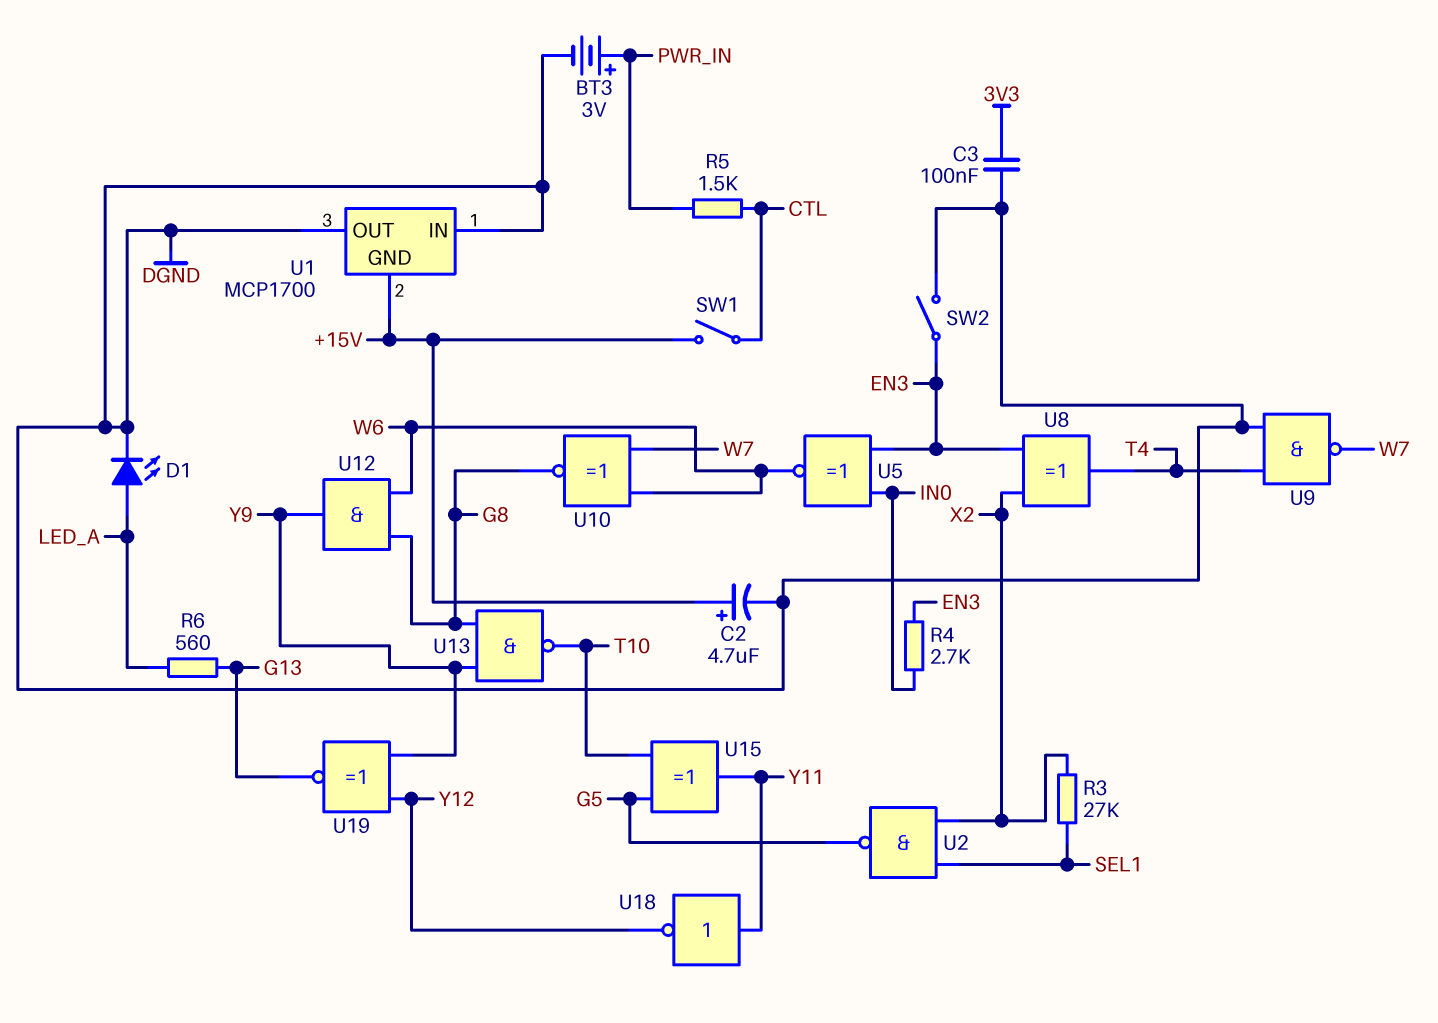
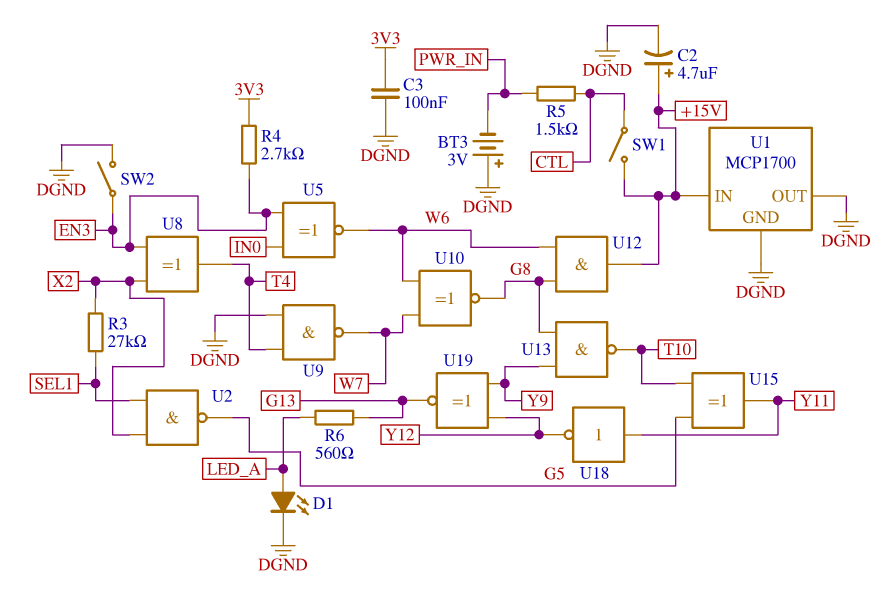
BT3: 3V (plus PWR_IN, minus DGND) -> 3V (plus DGND, minus PWR_IN)
R4: 2.7k (EN3, IN0) -> 2.7k (3V3, EN3)
U1 pin GND: +15V -> DGND
U1 pin IN: DGND -> +15V
U12: AND (in G8, in W6, out Y9) -> AND (in G8, in W6, out +15V)

